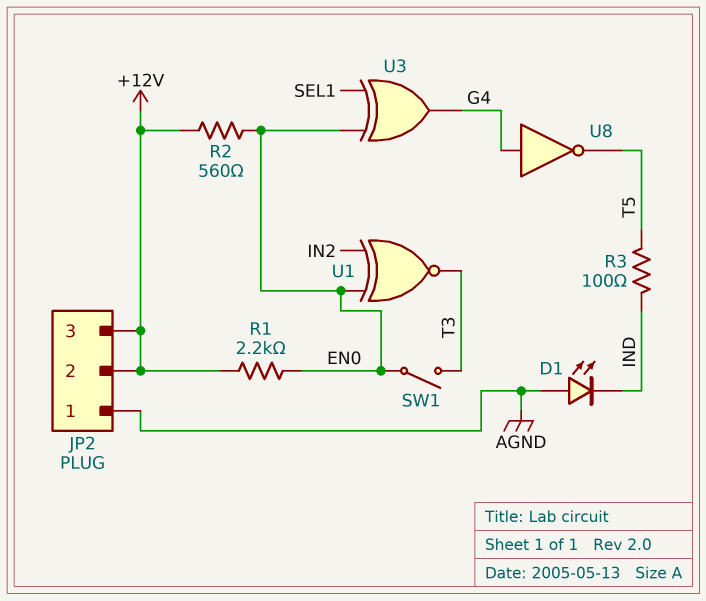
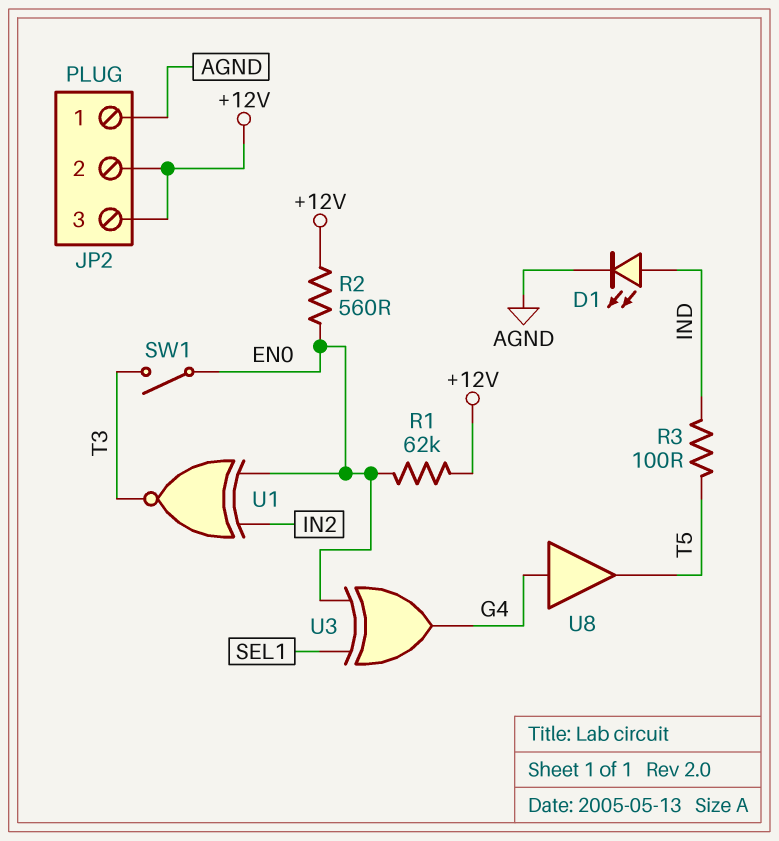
D1: LED (A AGND, K IND) -> LED (A IND, K AGND)
R1: 2.2k (+12V, EN0) -> 62k (+12V, EN0)
U8: NOT (in G4, out T5) -> buffer (in G4, out T5)

